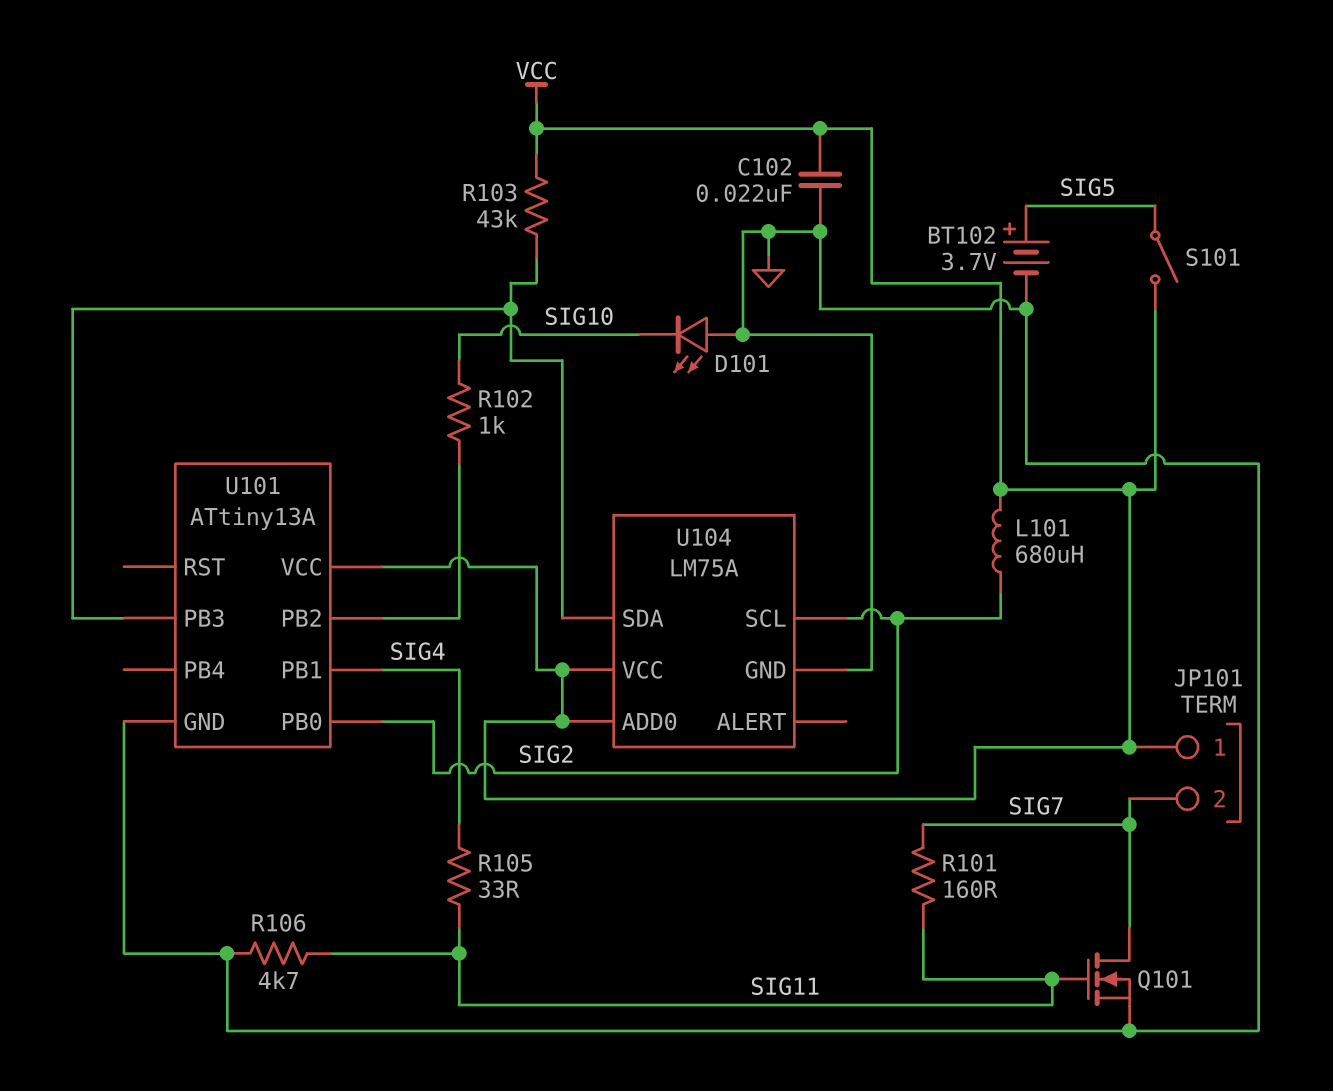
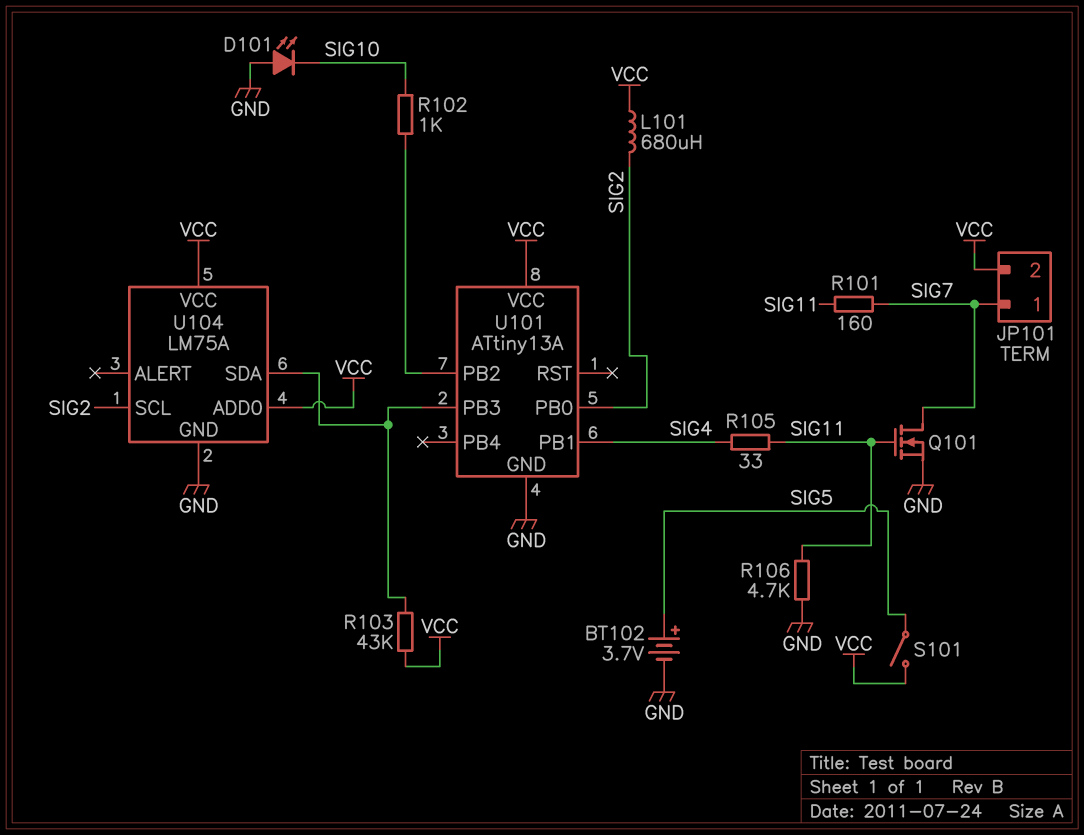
C102: 22nF (GND, VCC) -> none
JP101 pin 1: VCC -> SIG7
JP101 pin 2: SIG7 -> VCC

